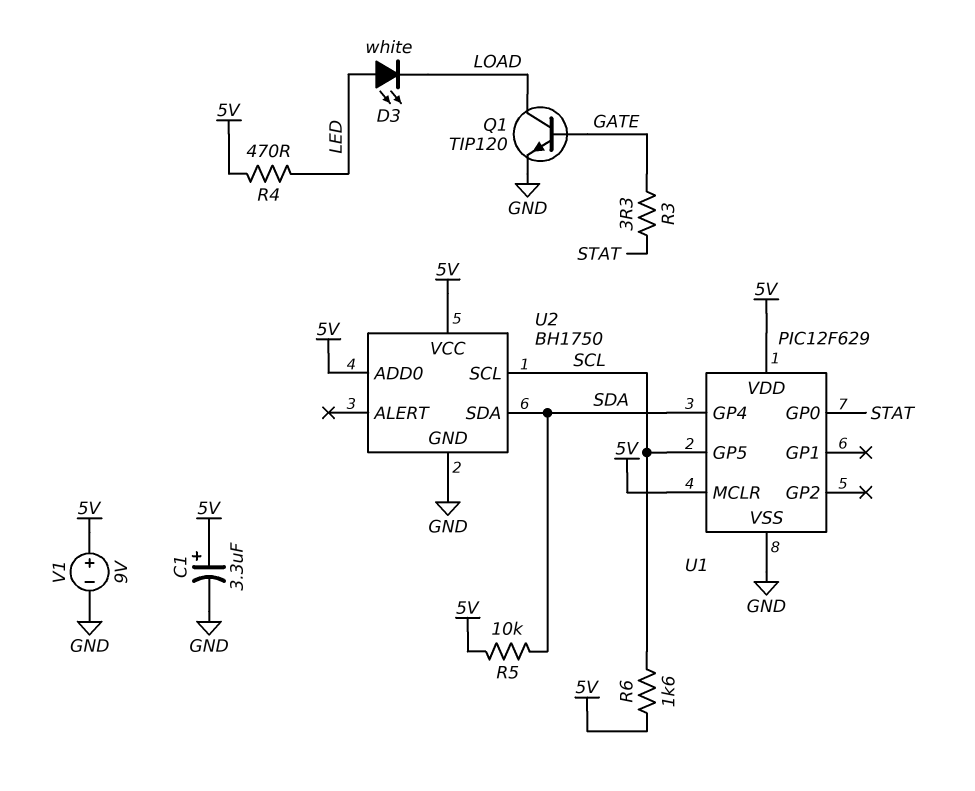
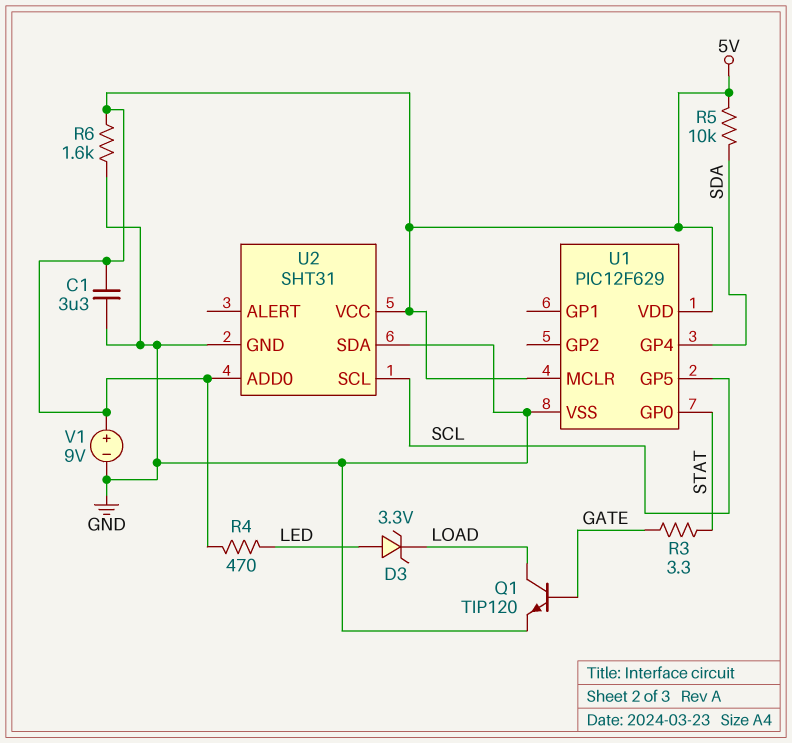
C1: 3.3uF (plus 5V, minus GND) -> 3.3uF (5V, GND)
D3: LED white (A LED, K LOAD) -> zener 3.3V (A LED, K LOAD)
R6: 1.6k (5V, SCL) -> 1.6k (5V, GND)
U2: BH1750 -> SHT31
U2 pin SDA: SDA -> GND

